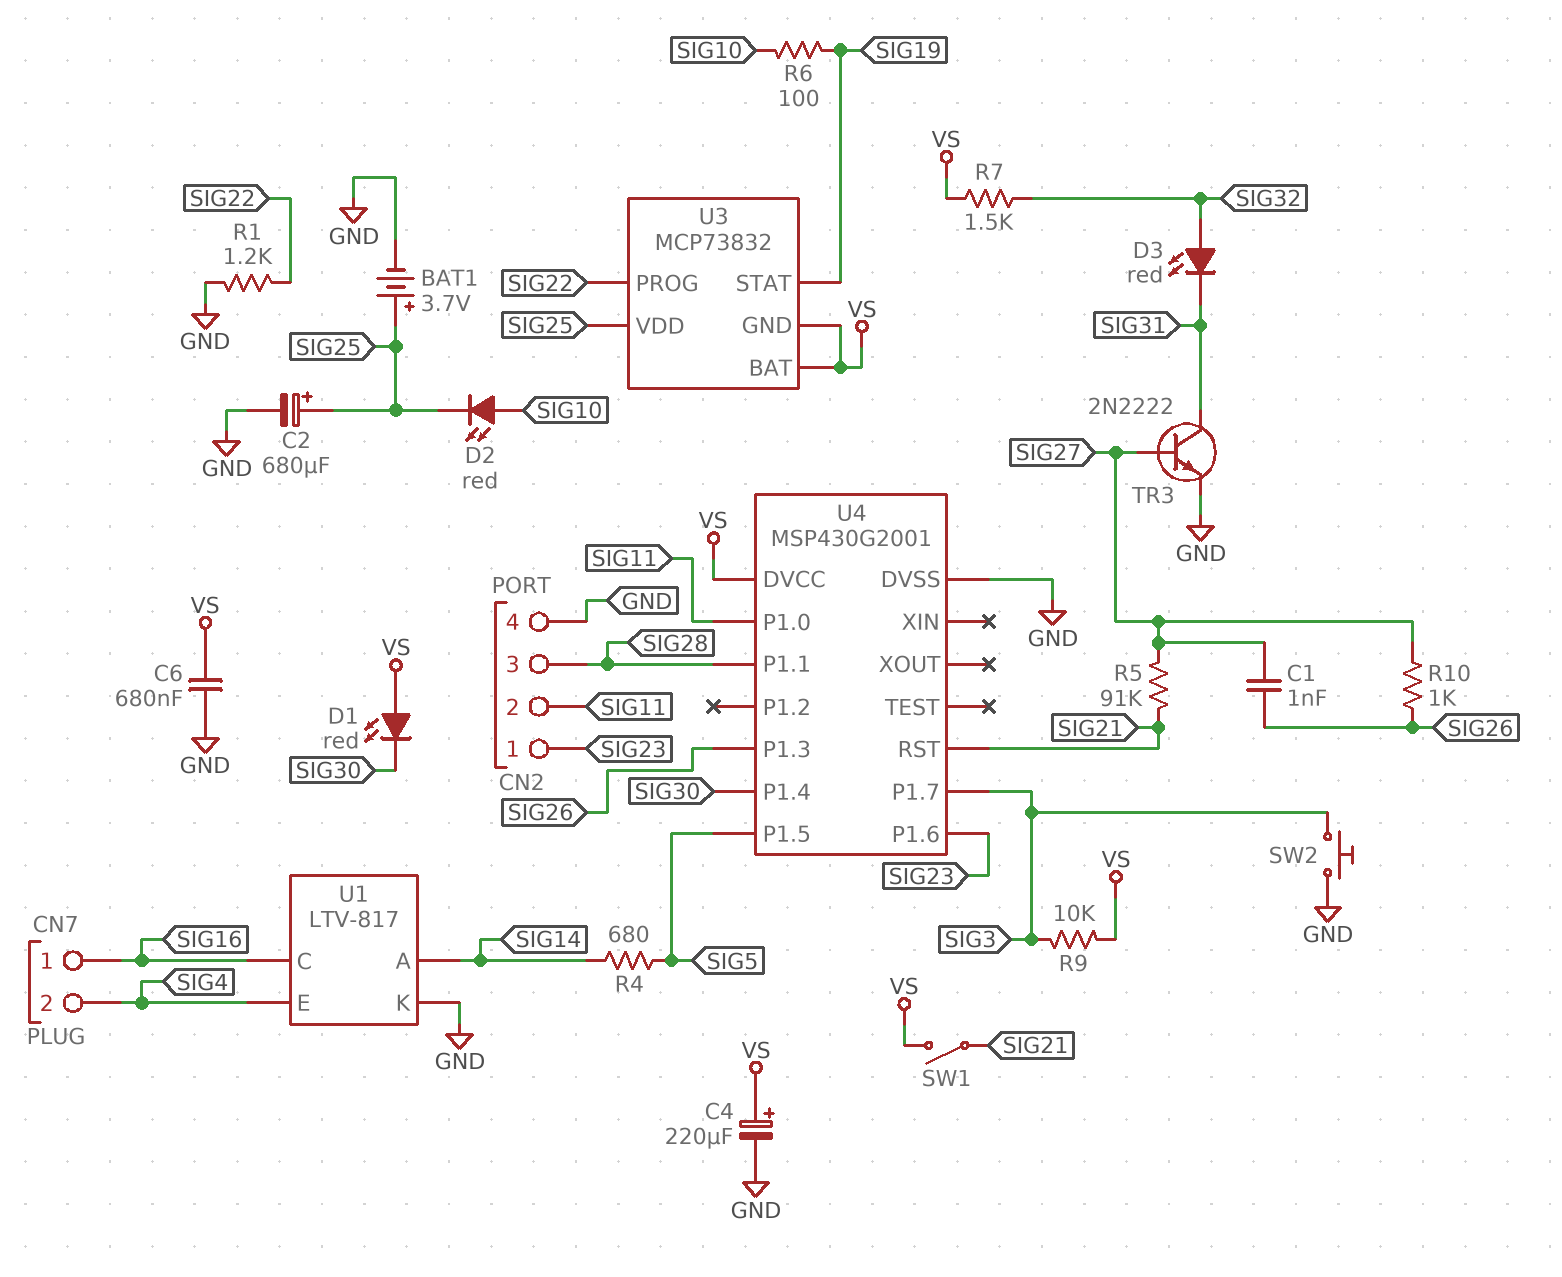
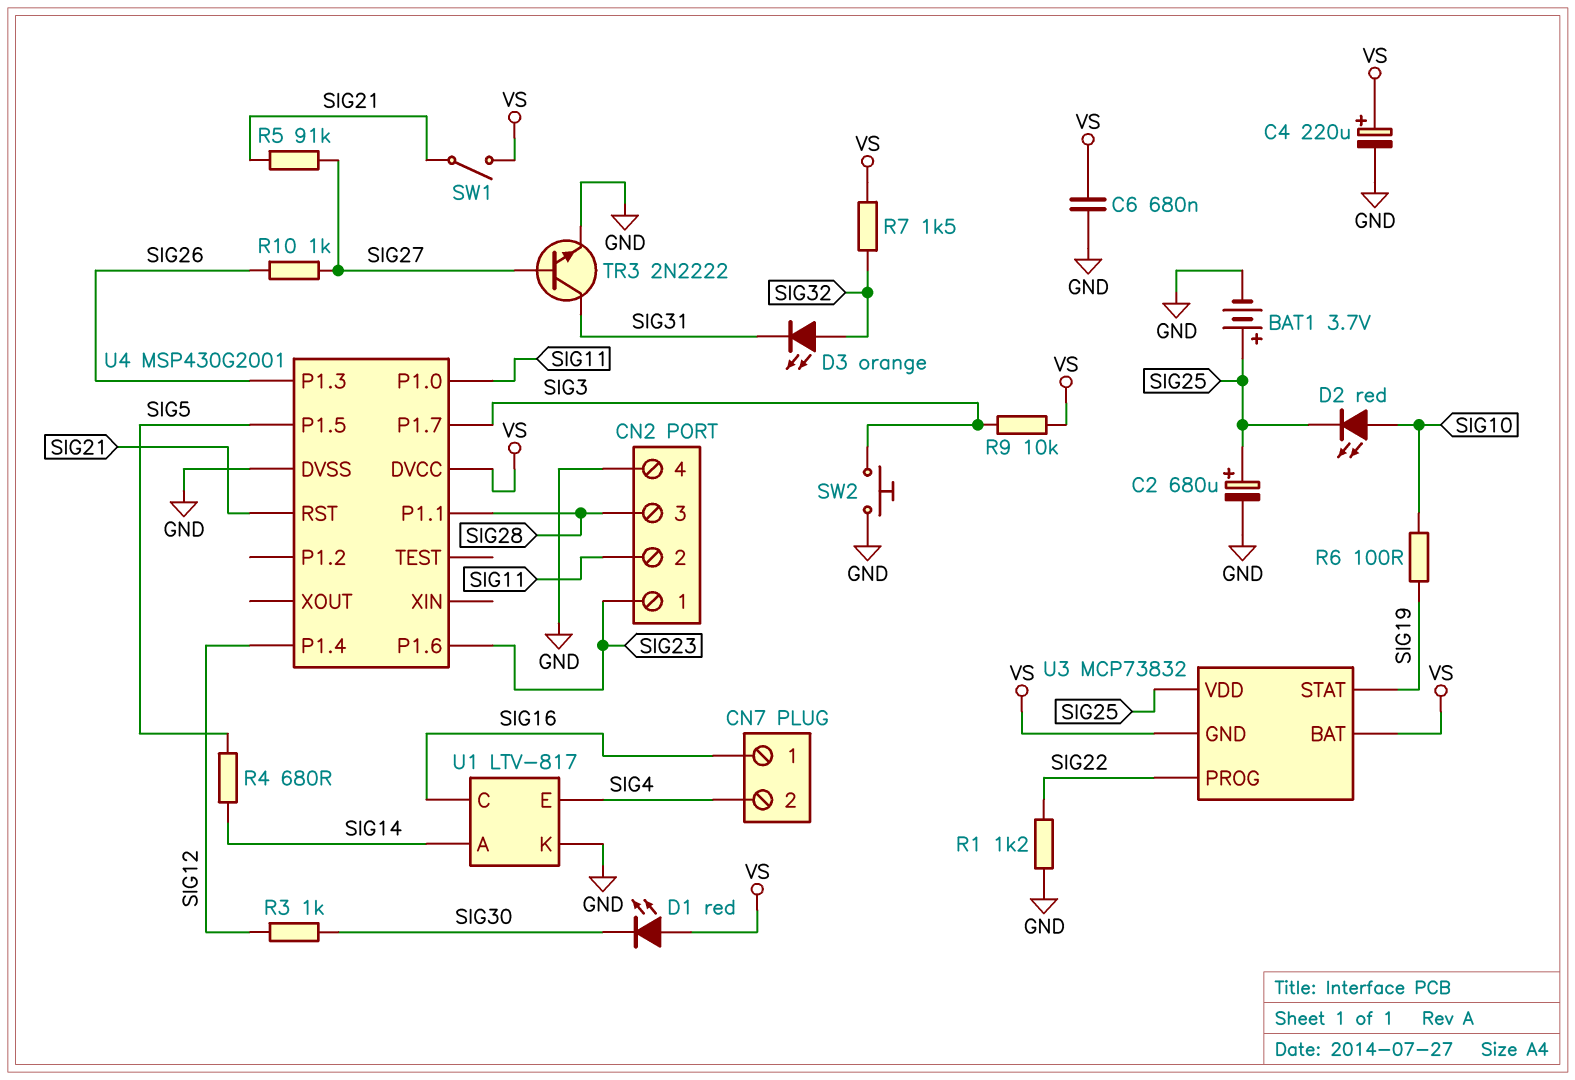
C1: 1nF (SIG26, SIG27) -> none
D3: LED red (A SIG32, K SIG31) -> LED orange (A SIG32, K SIG31)
R3: none -> 1k (SIG12, SIG30)
U4 pin P1.4: SIG30 -> SIG12

